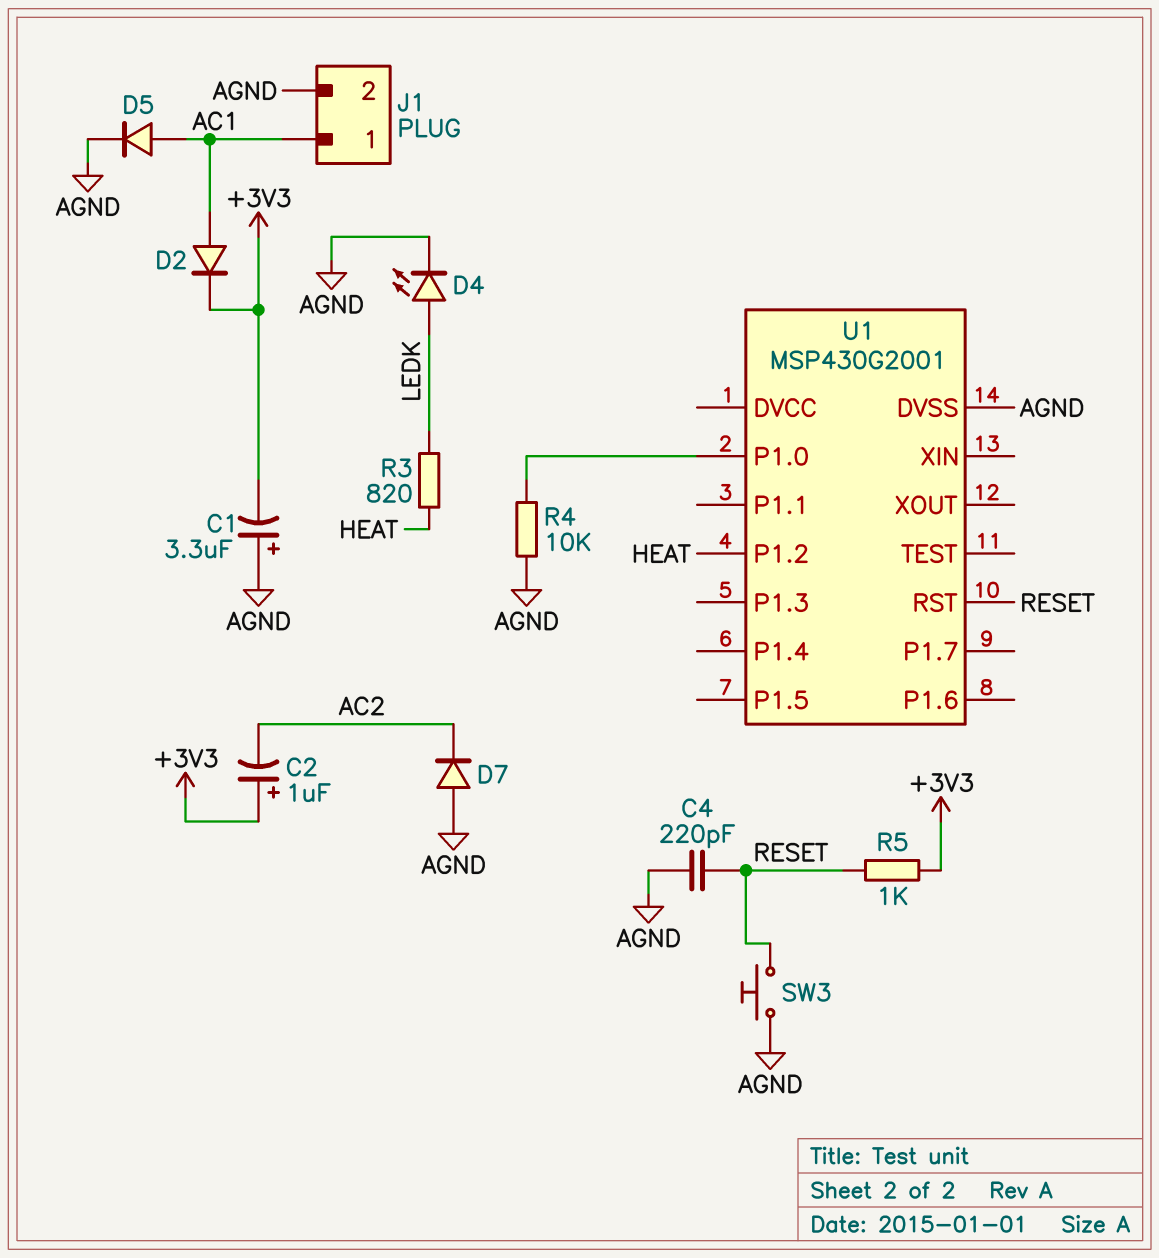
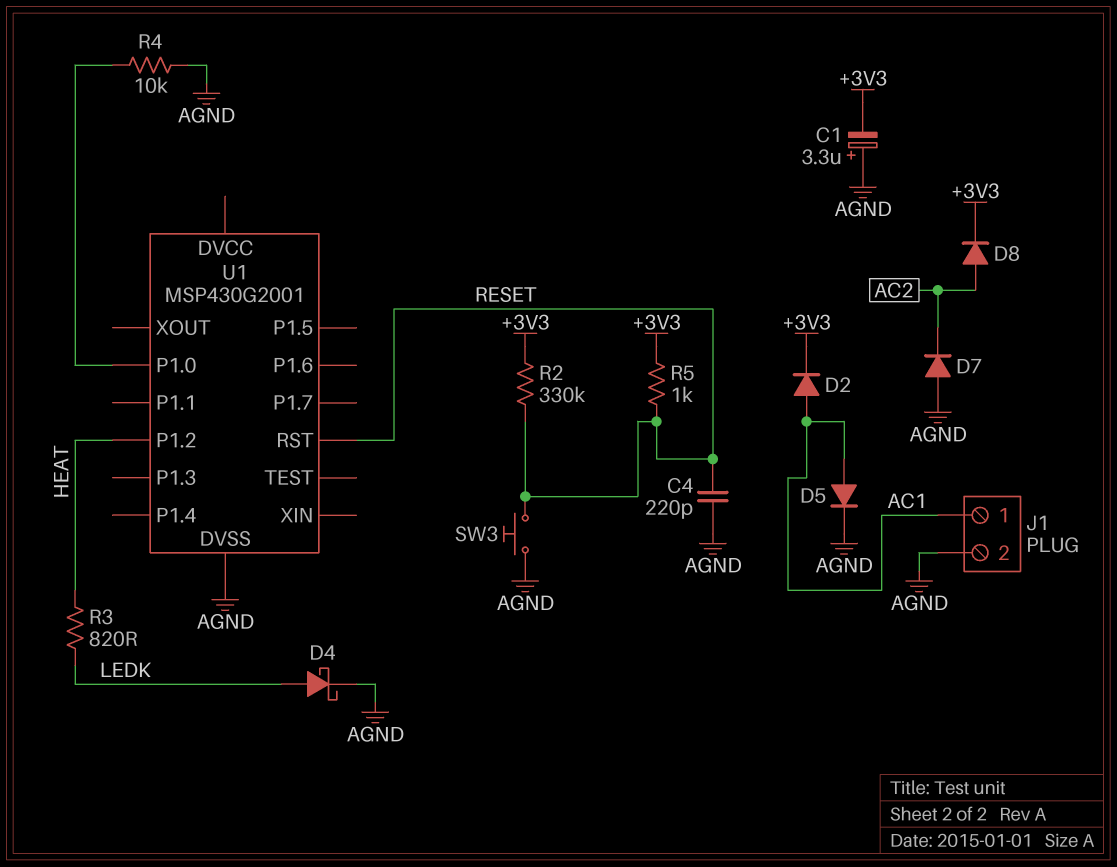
C2: 1uF (plus +3V3, minus AC2) -> none
D4: LED (A LEDK, K AGND) -> schottky (A LEDK, K AGND)
D8: none -> diode (A AC2, K +3V3)
R2: none -> 330k (+3V3, RESET)

